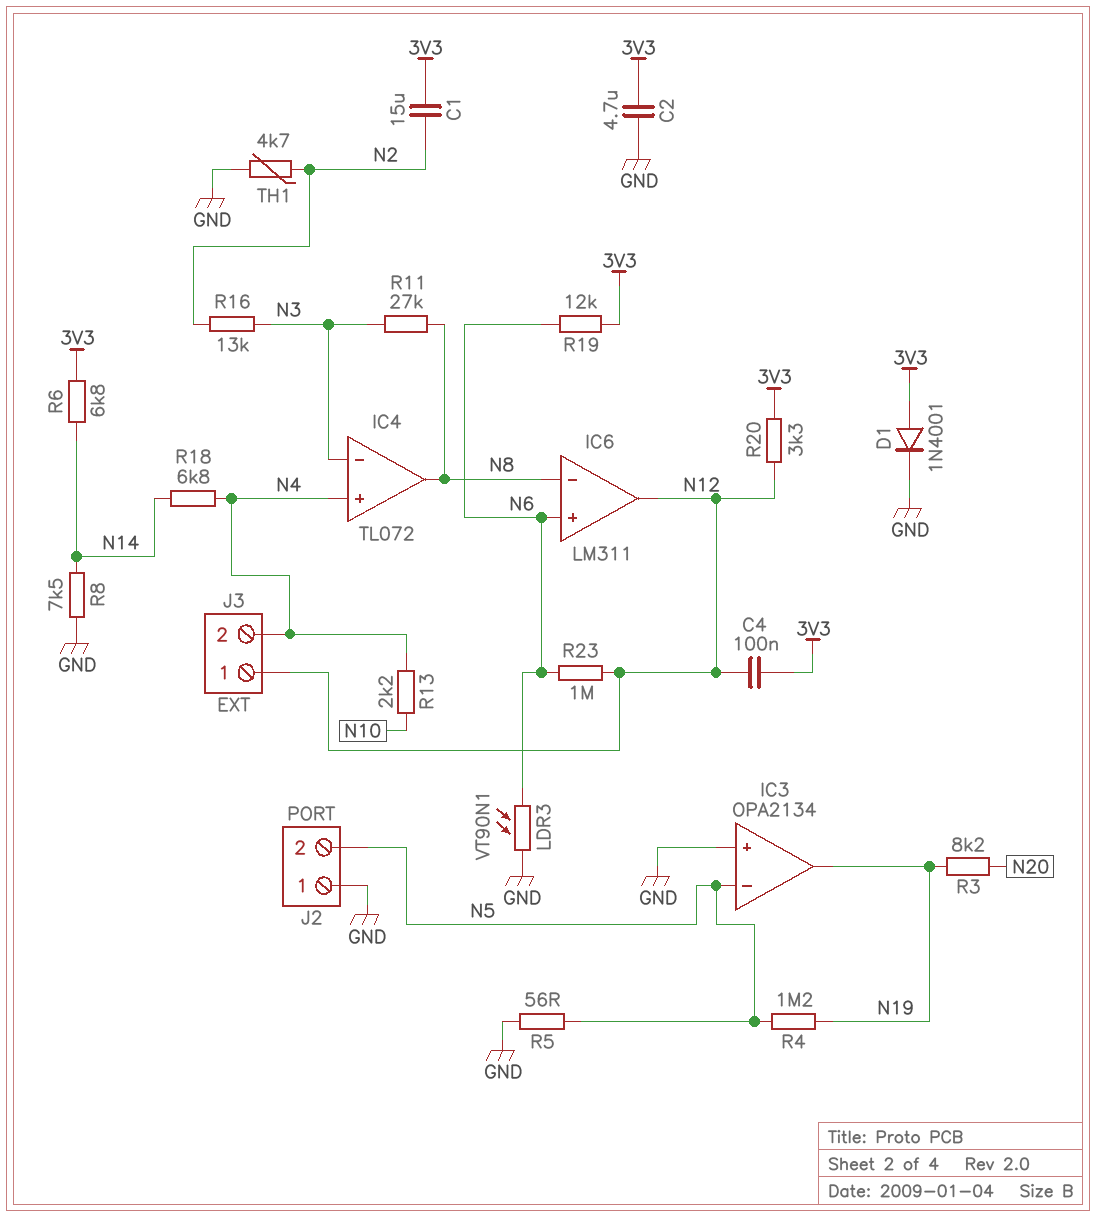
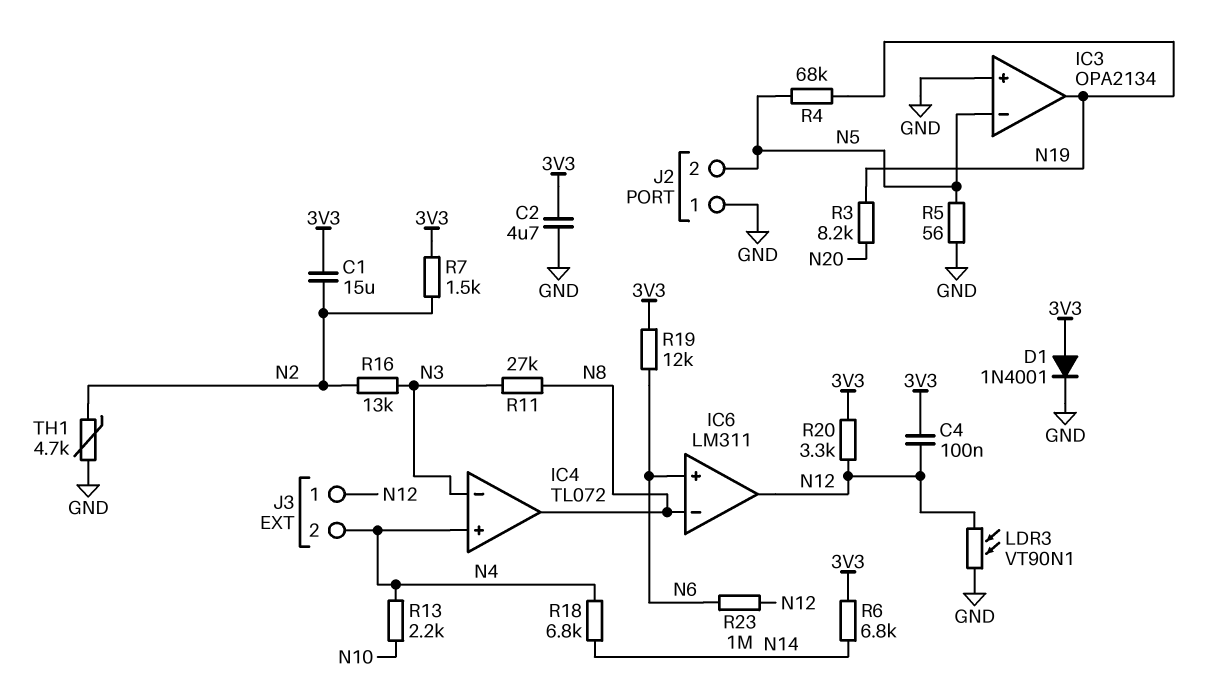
LDR3: VT90N1 (GND, N6) -> VT90N1 (GND, N12)
R4: 1.2M (N5, N19) -> 68k (N5, N19)
R7: none -> 1.5k (3V3, N2)
R8: 7.5k (GND, N14) -> none

